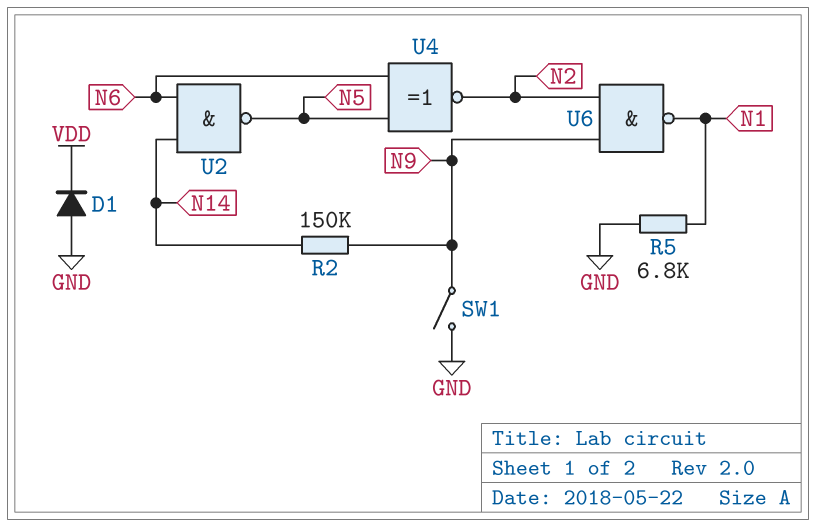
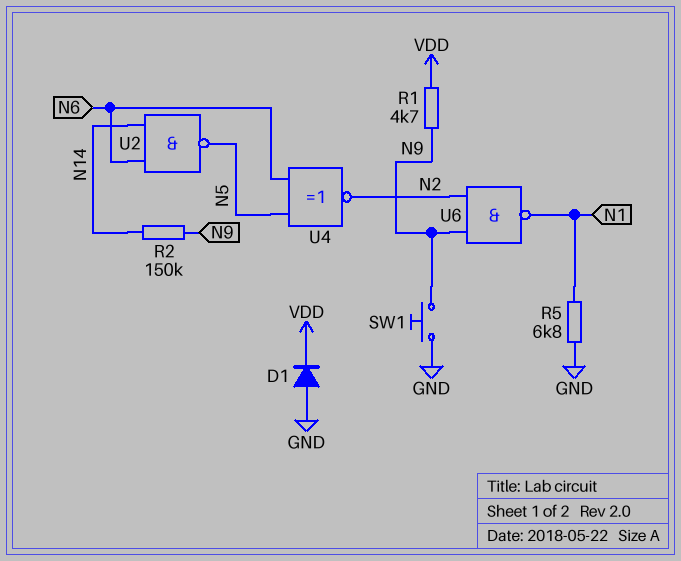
R1: none -> 4.7k (N9, VDD)
SW1: switch (GND, N9) -> button (GND, N9)

